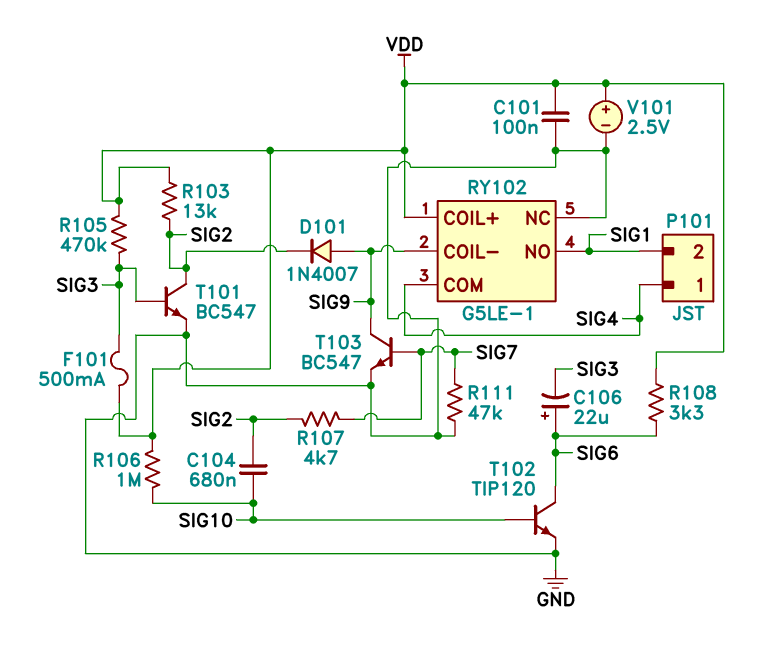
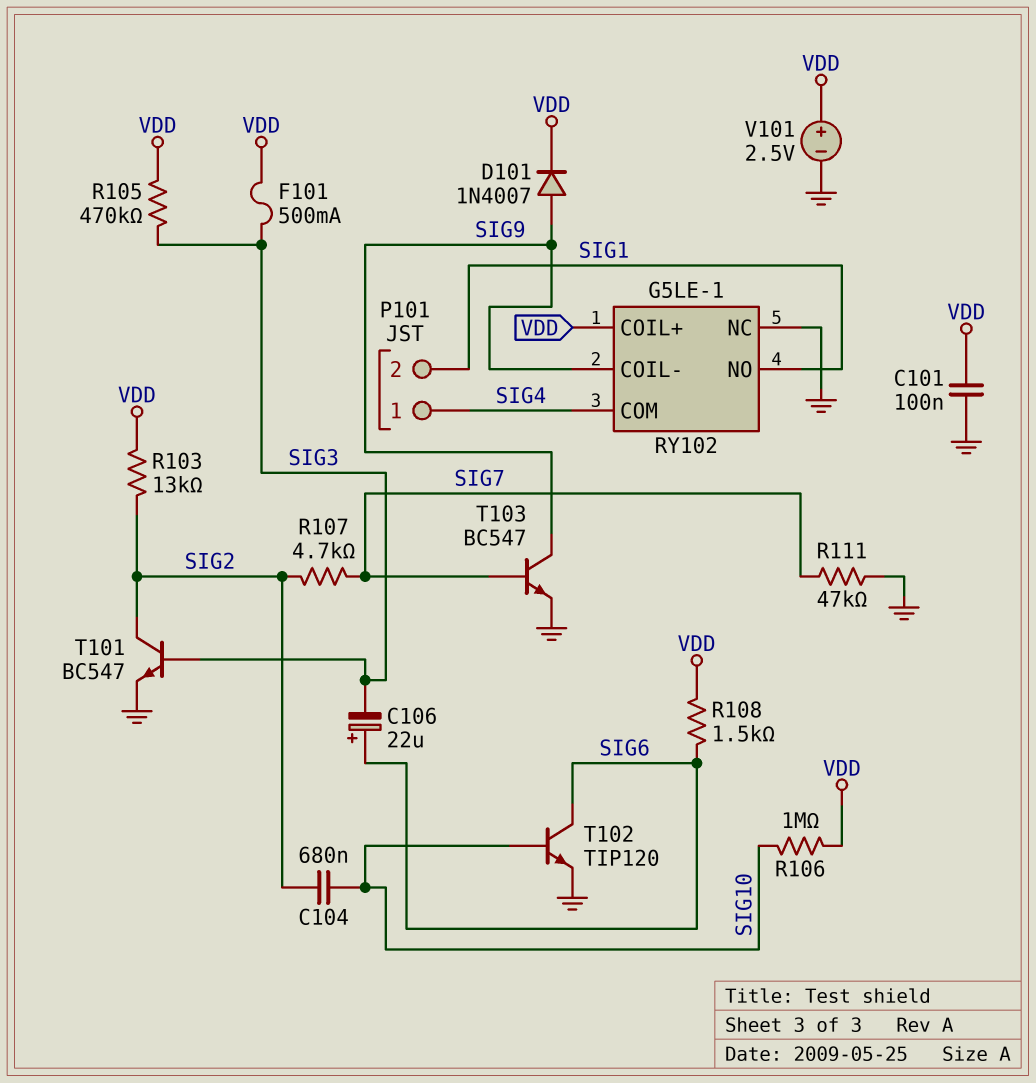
D101: diode 1N4007 (A SIG9, K SIG2) -> diode 1N4007 (A SIG9, K VDD)
R108: 3.3k (SIG6, VDD) -> 1.5k (SIG6, VDD)

